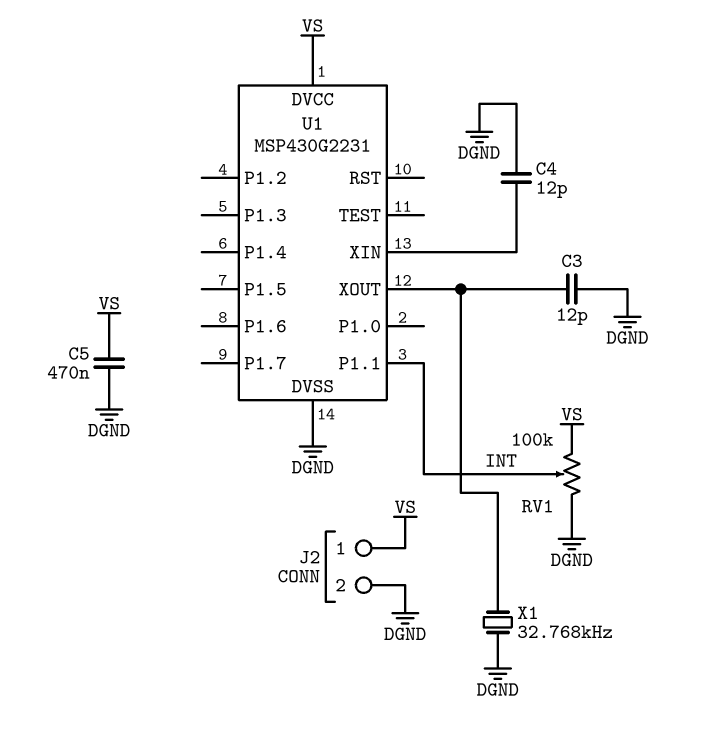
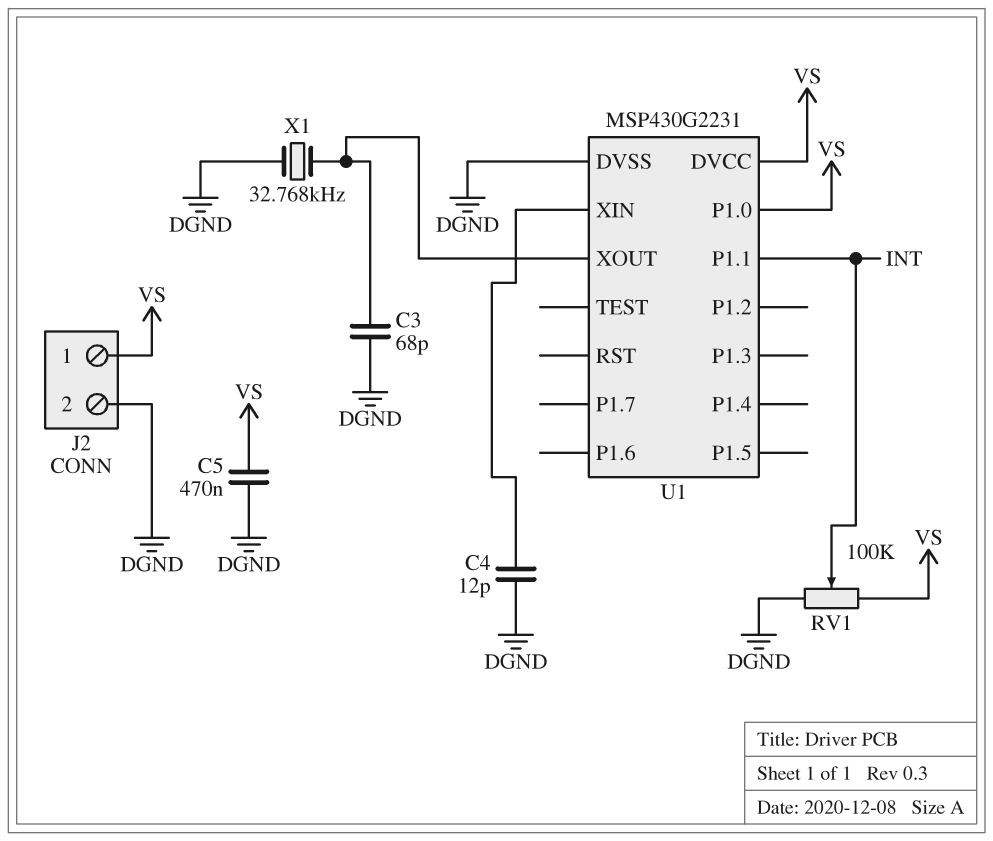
C3: 12pF (DGND, U1/XOUT) -> 68pF (DGND, U1/XOUT)
U1 pin P1.0: none -> VS

